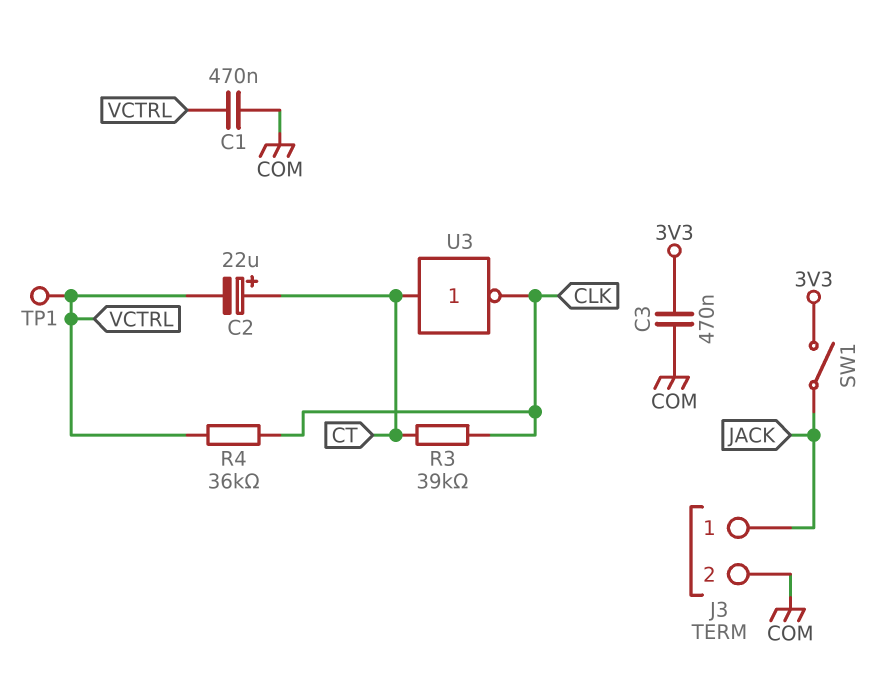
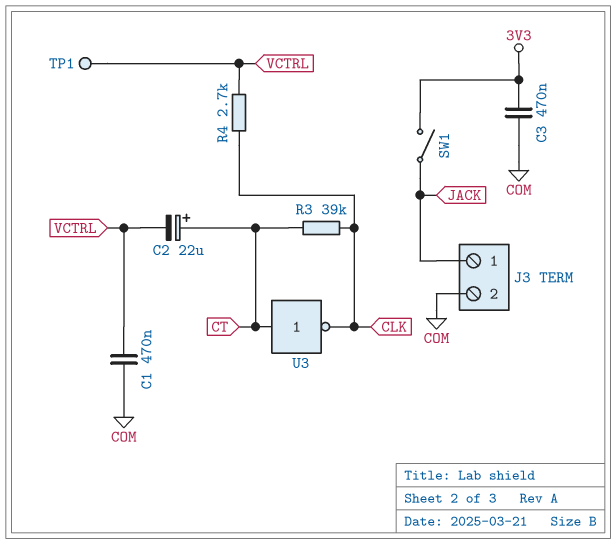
R4: 36k (CLK, VCTRL) -> 2.7k (CLK, VCTRL)

